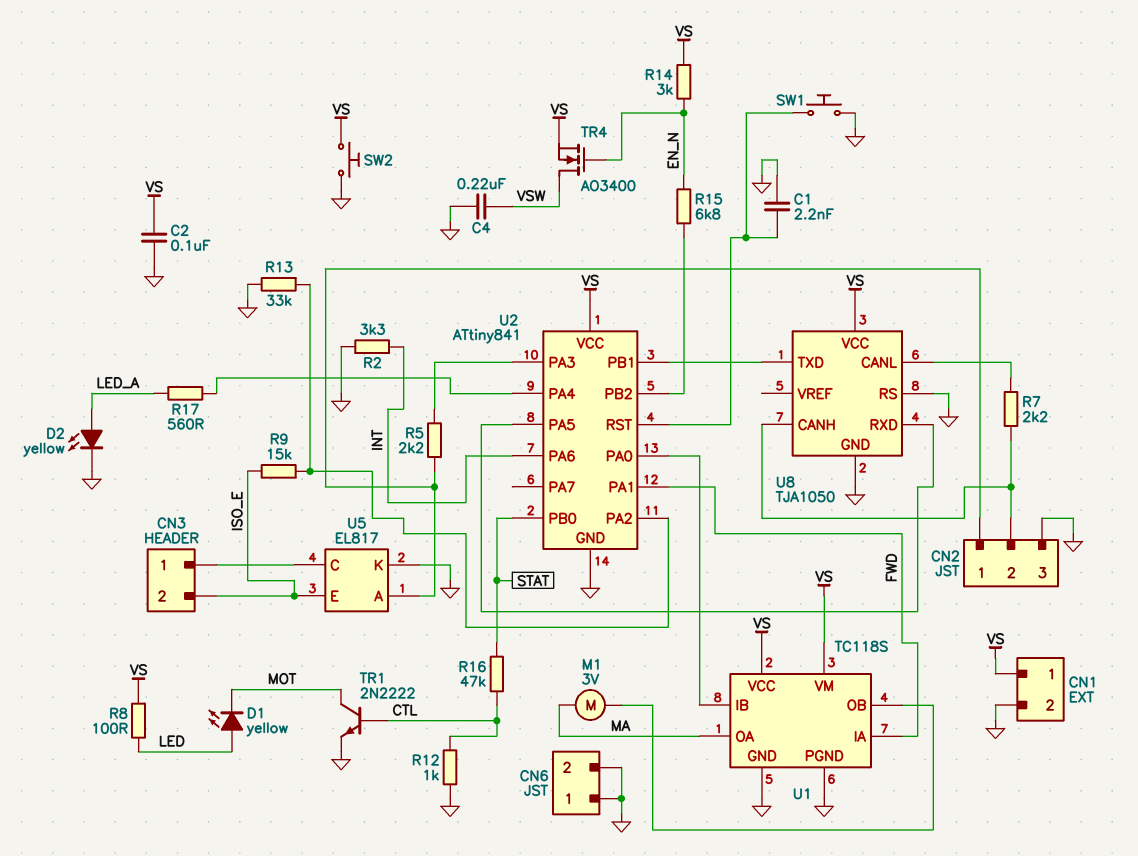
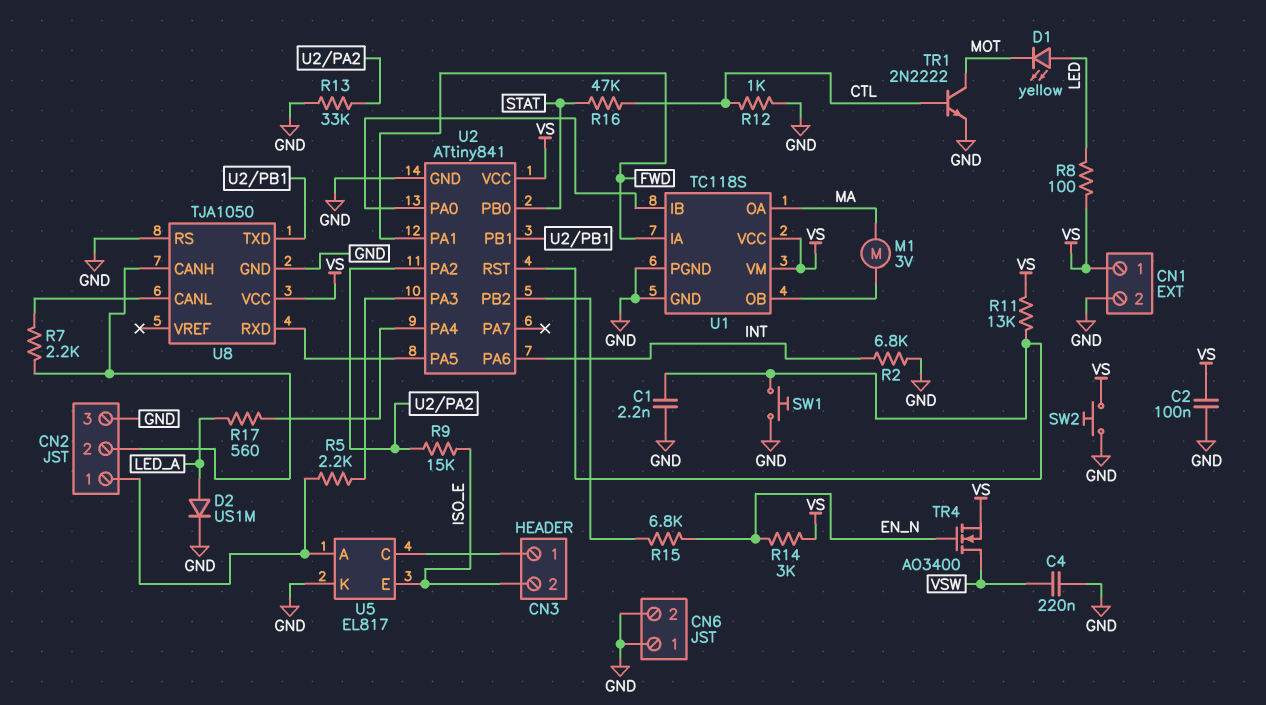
D2: LED yellow (A LED_A, K GND) -> diode US1M (A LED_A, K GND)
R2: 3.3k (GND, INT) -> 6.8k (GND, INT)
R11: none -> 13k (U2/RST, VS)

